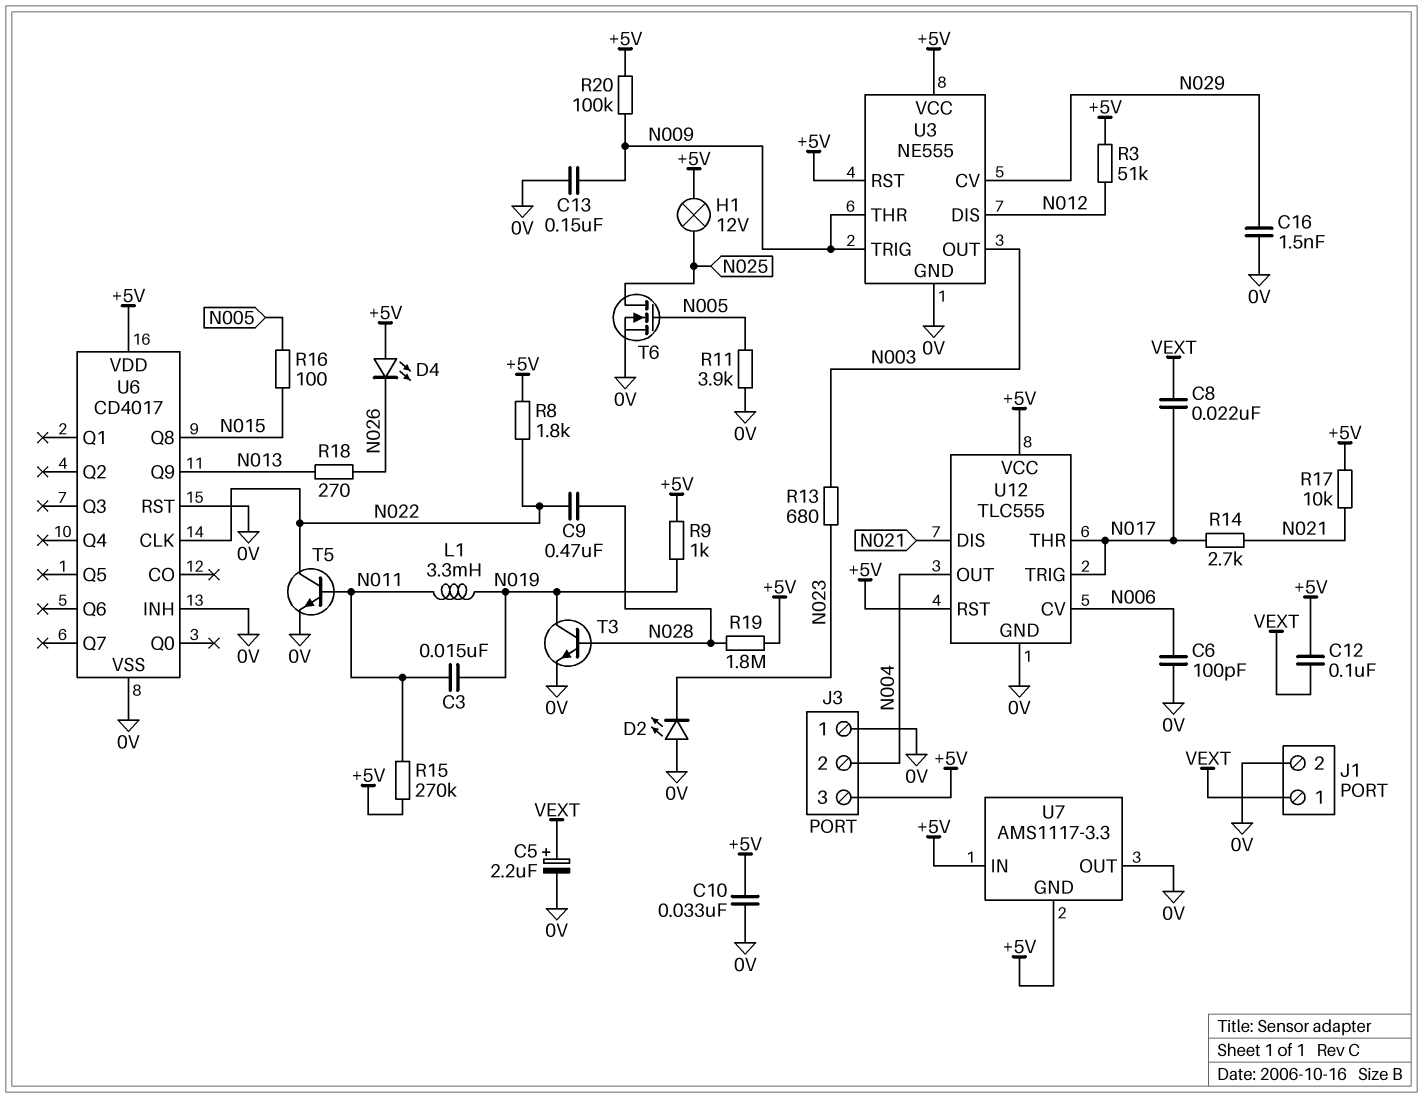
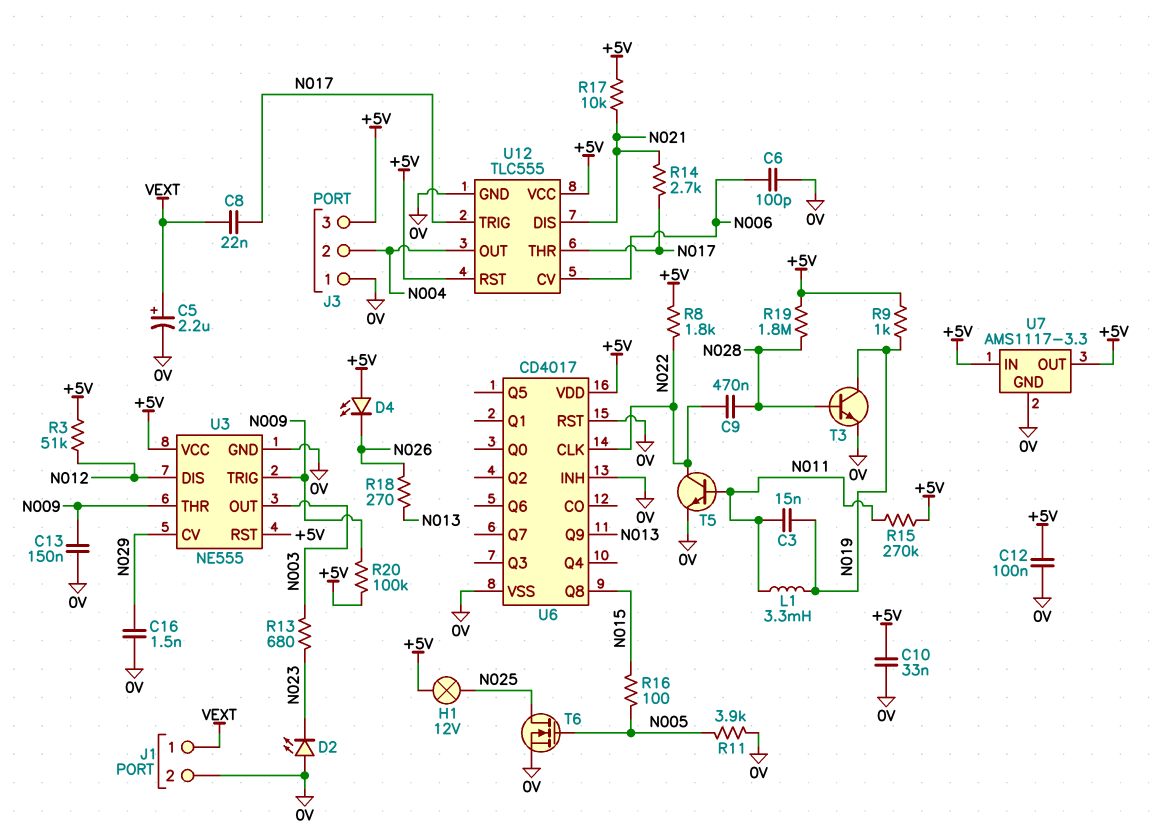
C12: 100nF (+5V, VEXT) -> 100nF (+5V, 0V)
U7 pin GND: +5V -> 0V
U7 pin OUT: 0V -> +5V

